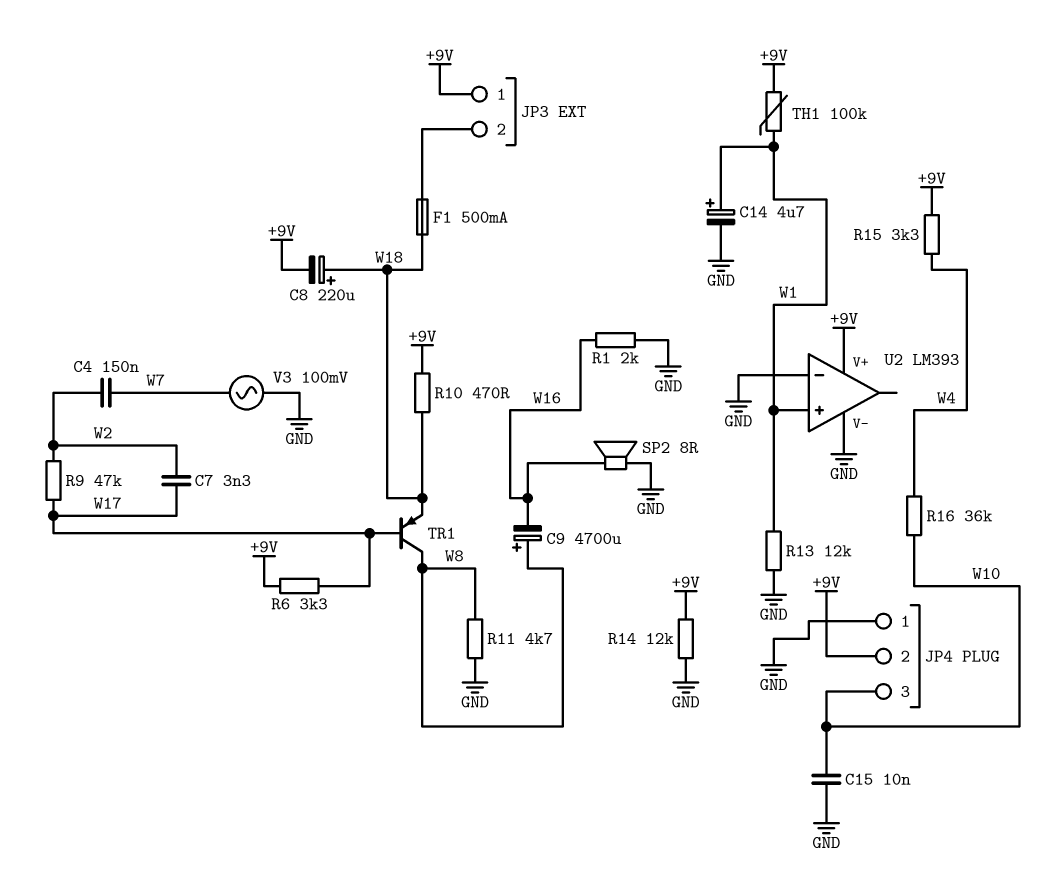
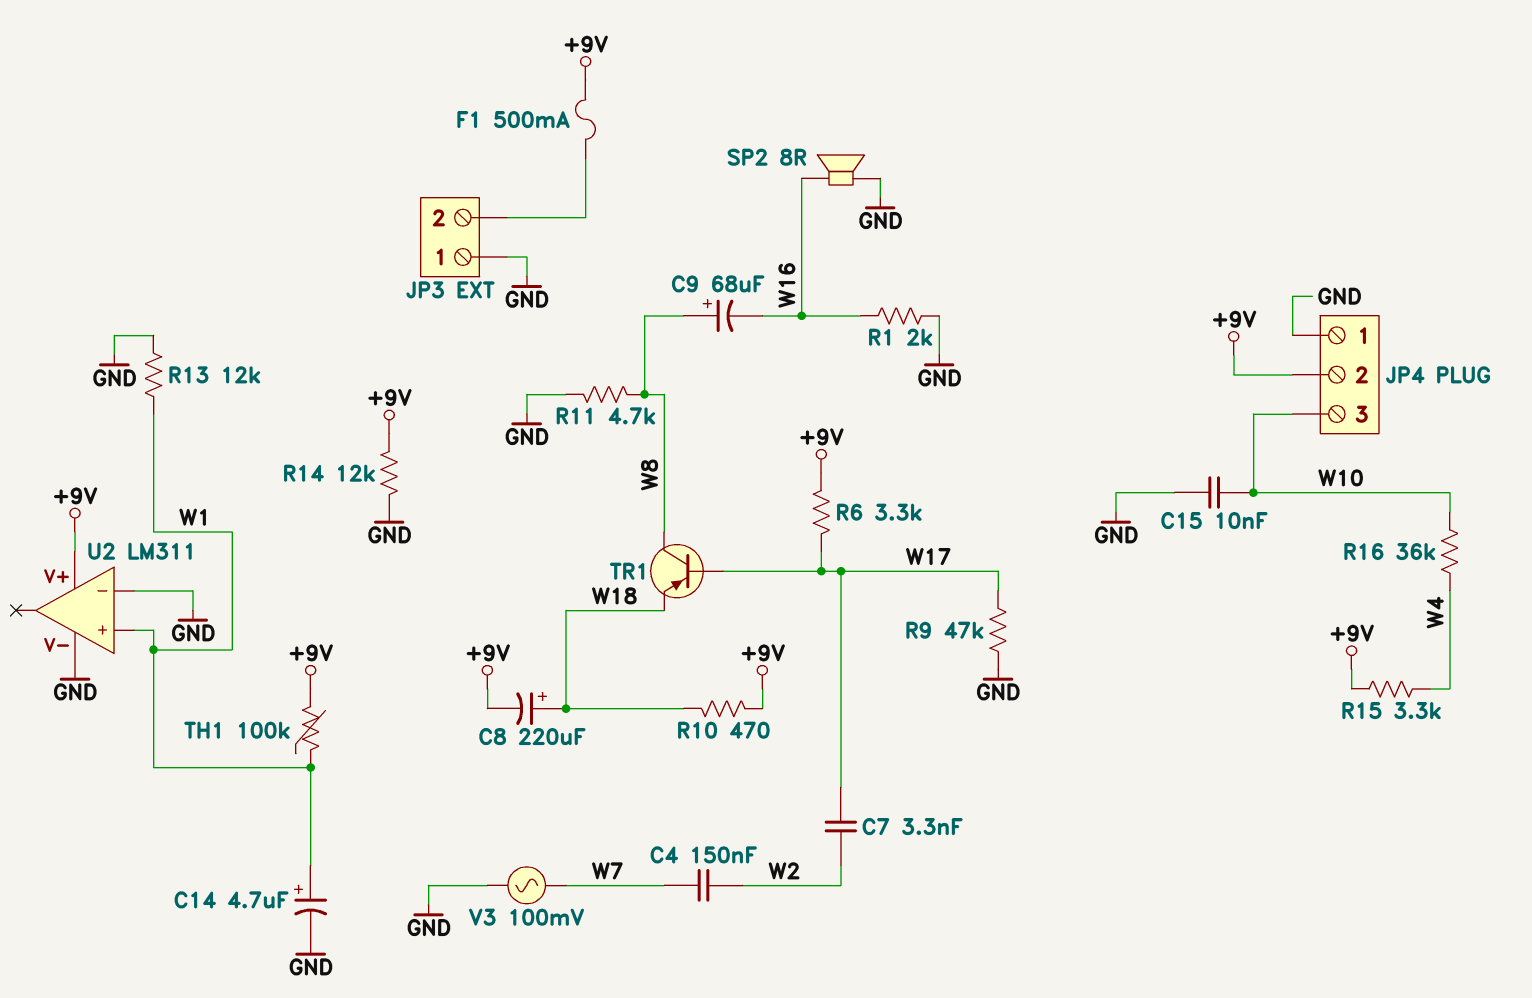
C9: 4700uF (plus W8, minus W16) -> 68uF (plus W8, minus W16)
F1: 500mA (JP3/2, W18) -> 500mA (+9V, JP3/2)
JP3 pin 1: +9V -> GND
R9: 47k (W2, W17) -> 47k (GND, W17)
U2: LM393 -> LM311

